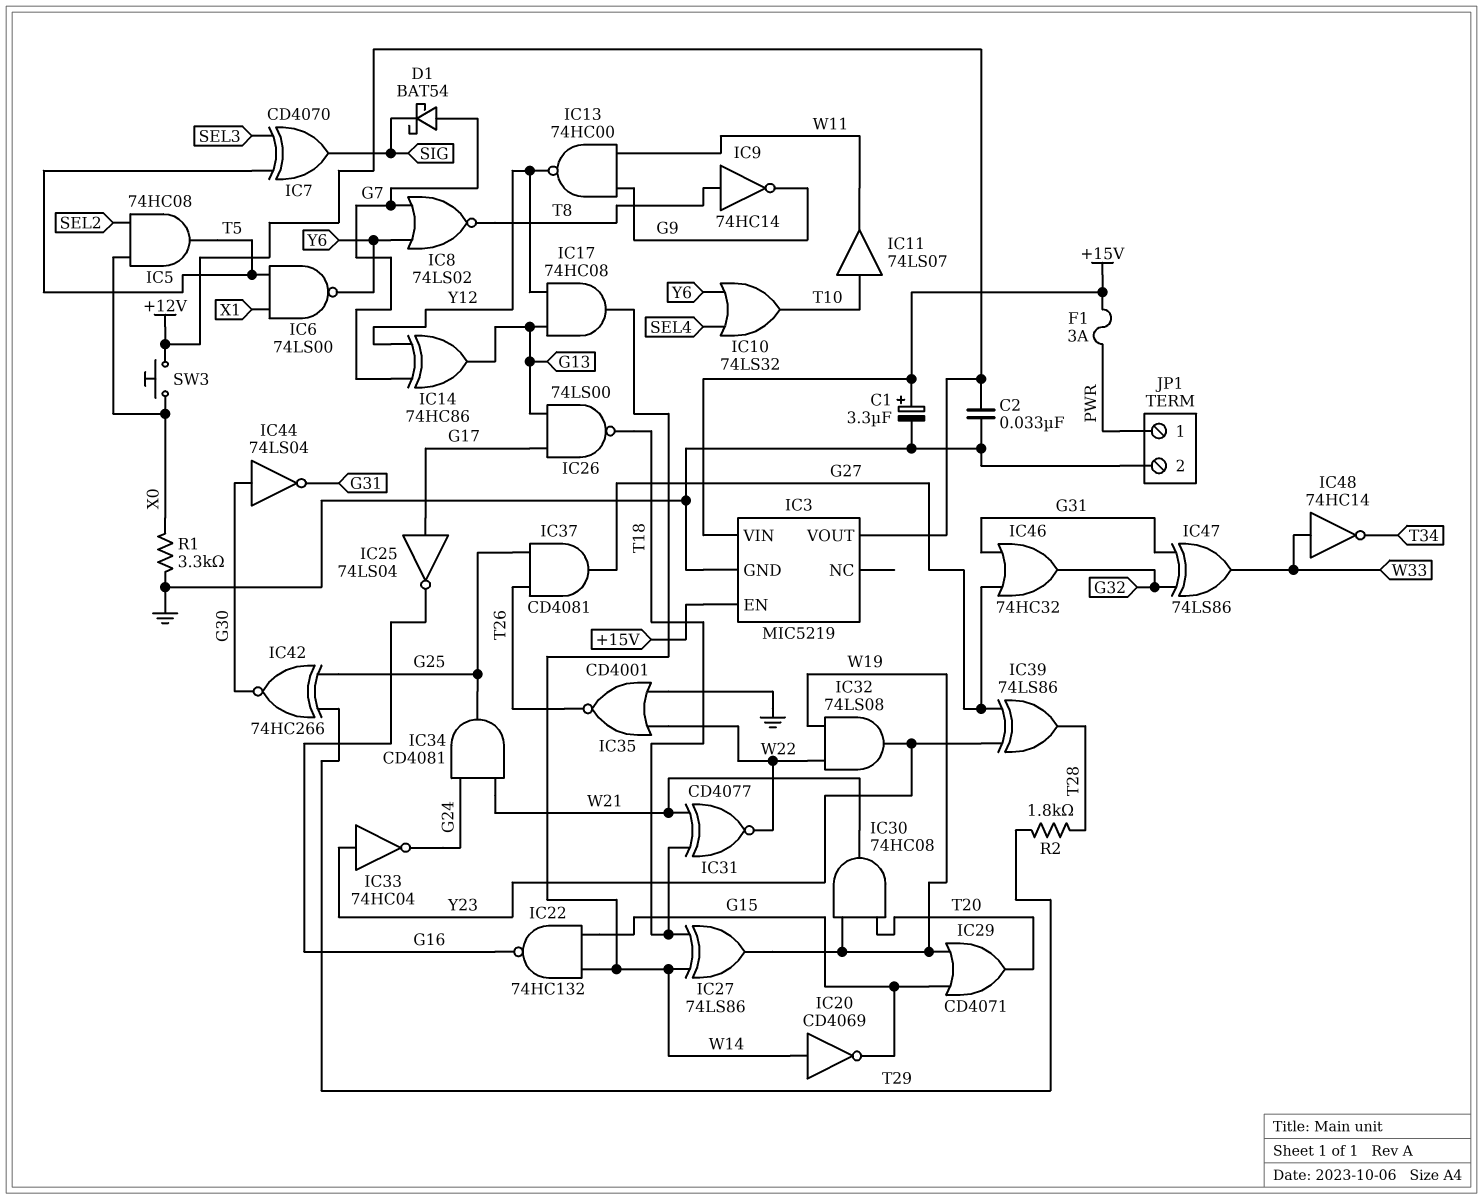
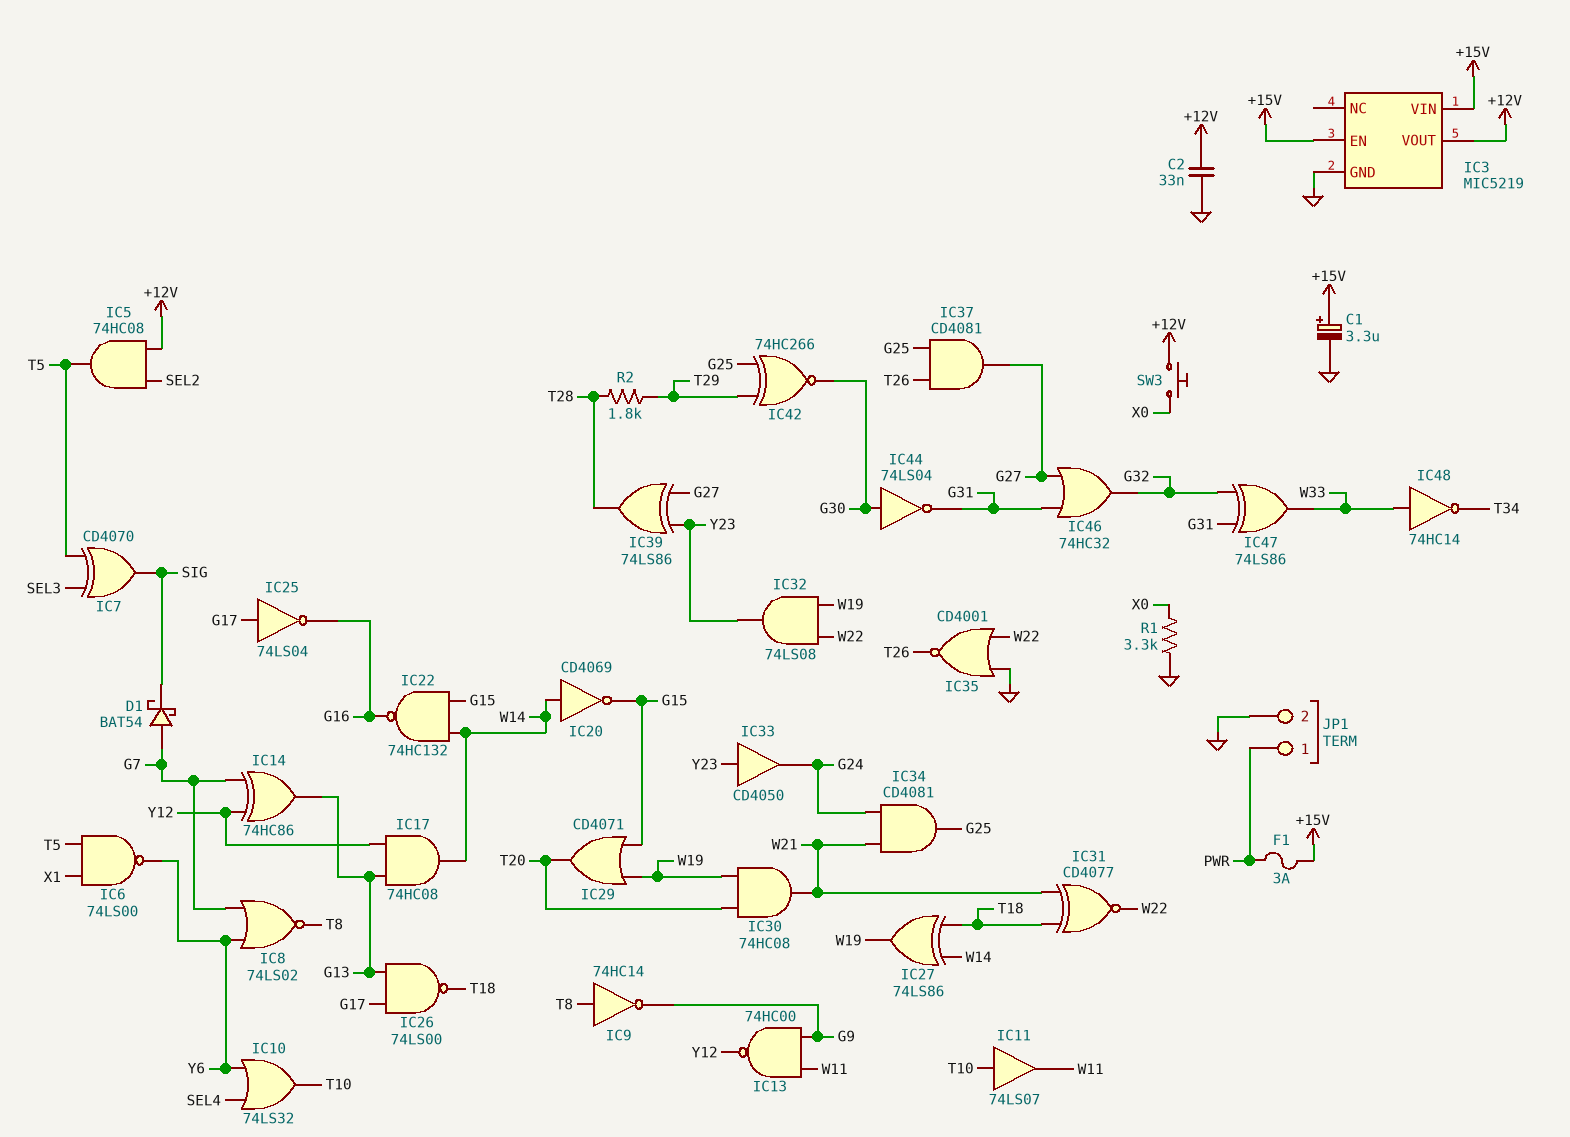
IC5: AND 74HC08 (in SEL2, in X0, out T5) -> AND 74HC08 (in +12V, in SEL2, out T5)
IC33: NOT 74HC04 (in Y23, out G24) -> buffer CD4050 (in Y23, out G24)

